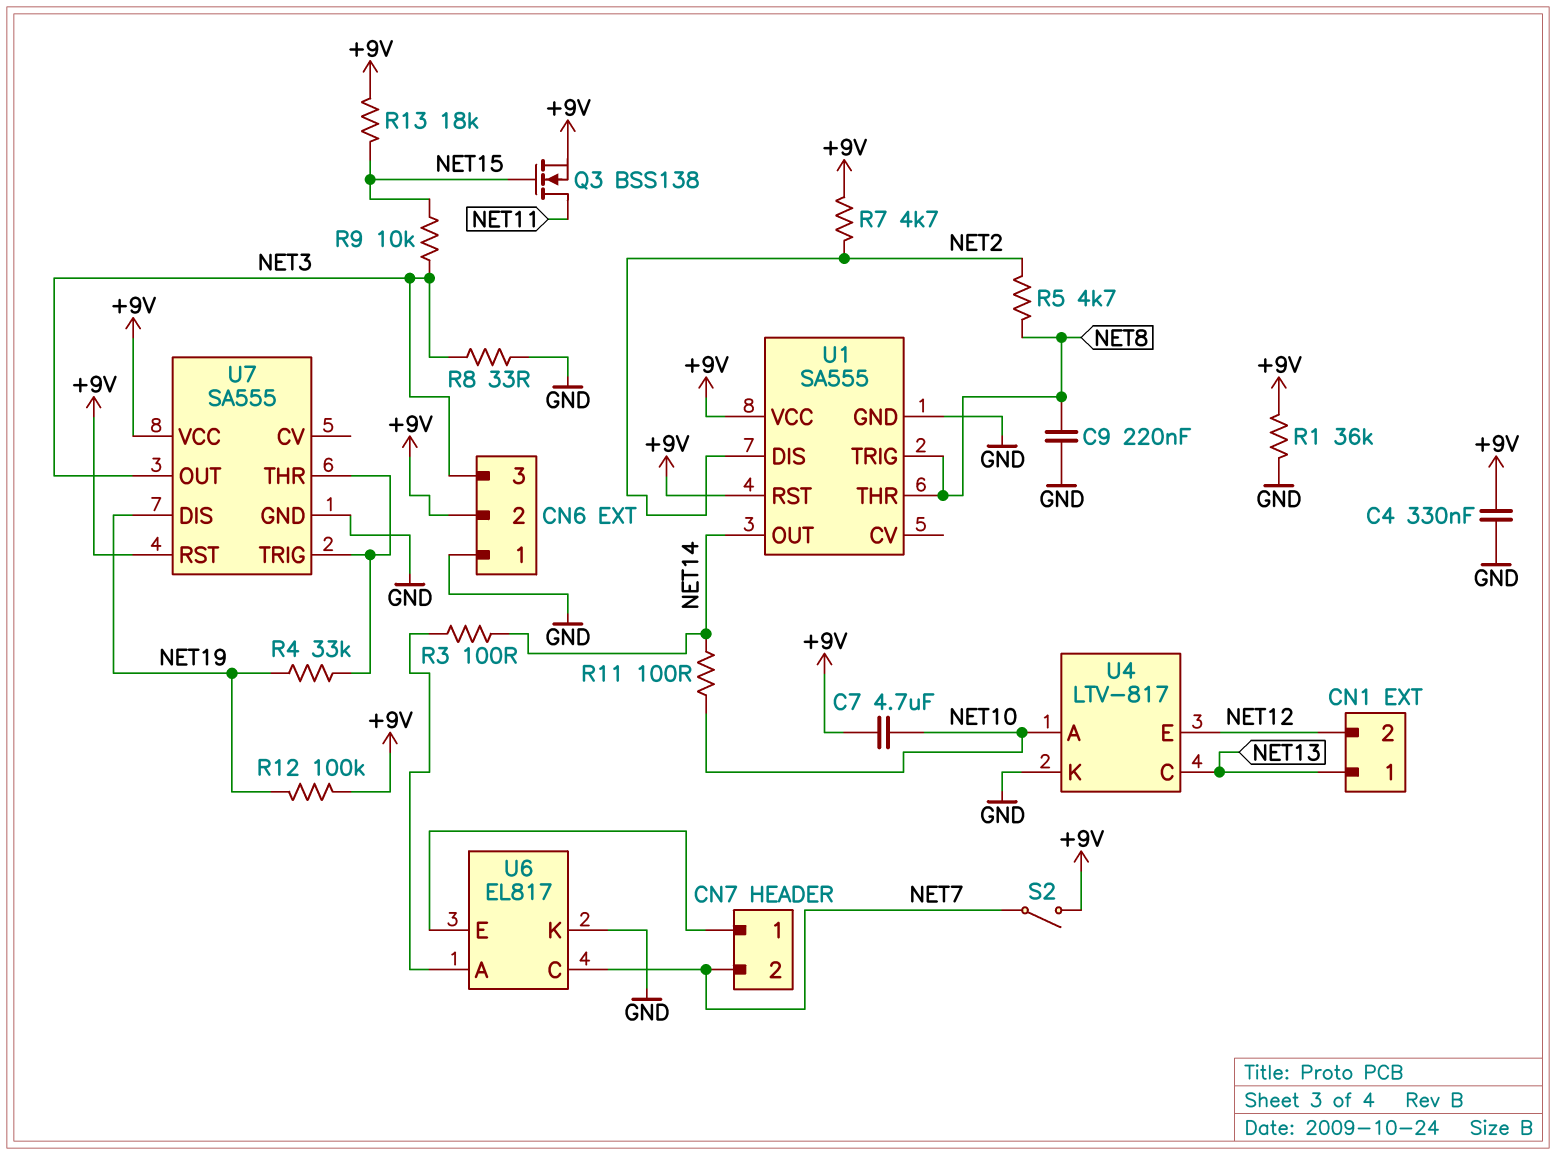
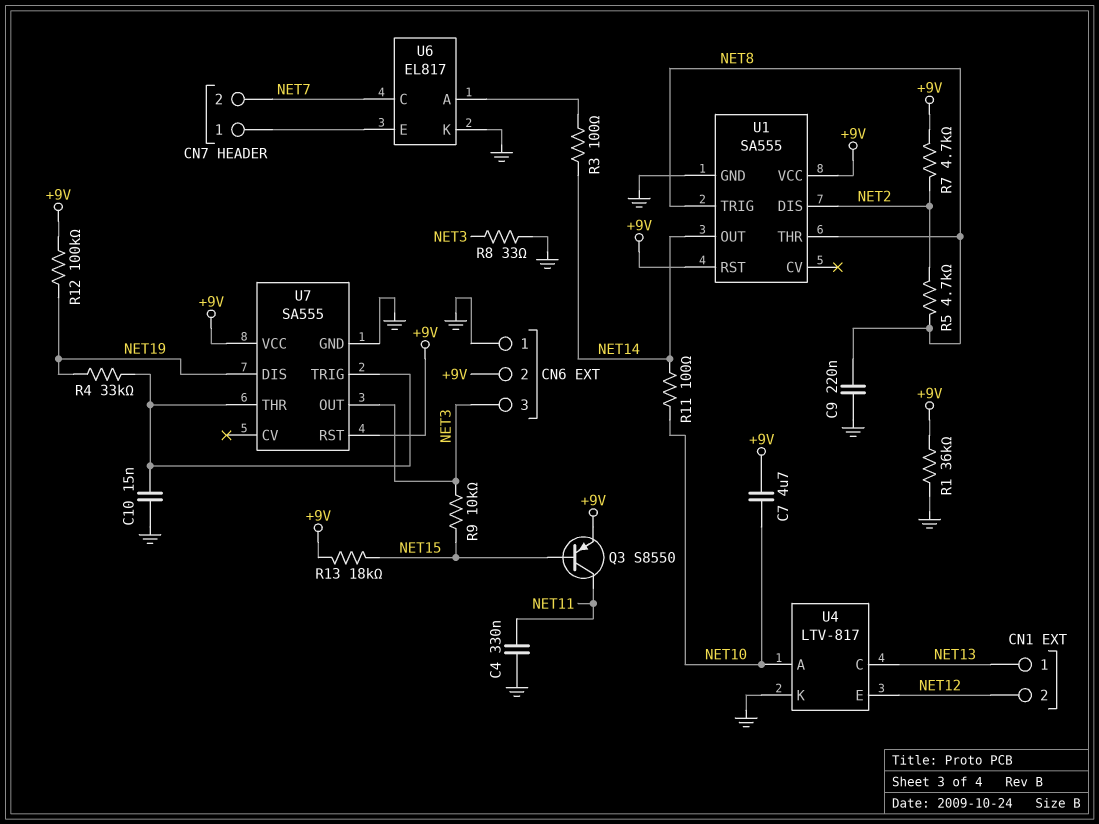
C4: 330nF (+9V, GND) -> 330nF (GND, NET11)
C10: none -> 15nF (GND, U7/THR)
Q3: NMOS BSS138 (G NET15, D NET11, S +9V) -> PNP S8550 (B NET15, C NET11, E +9V)
S2: switch (+9V, NET7) -> none

